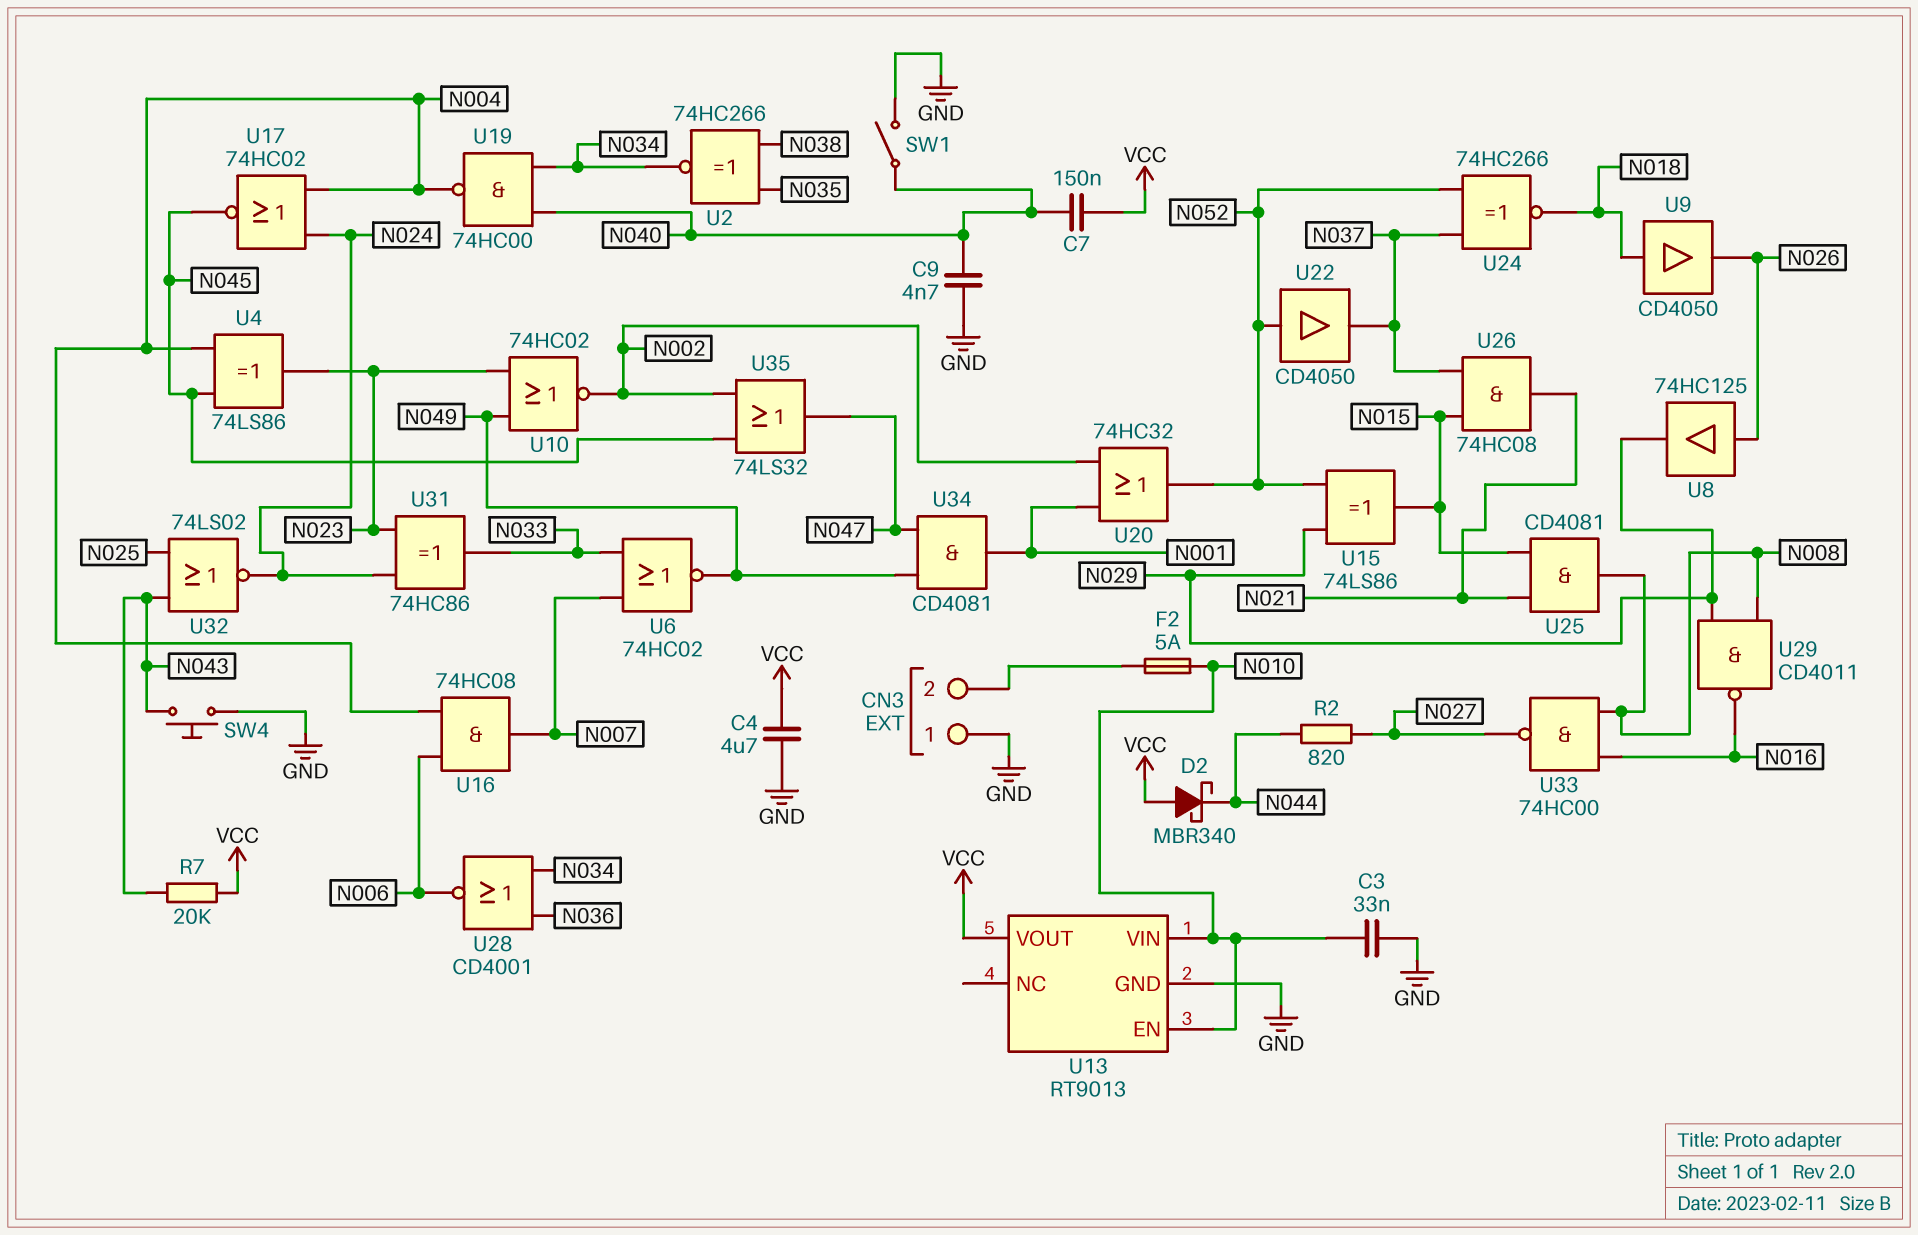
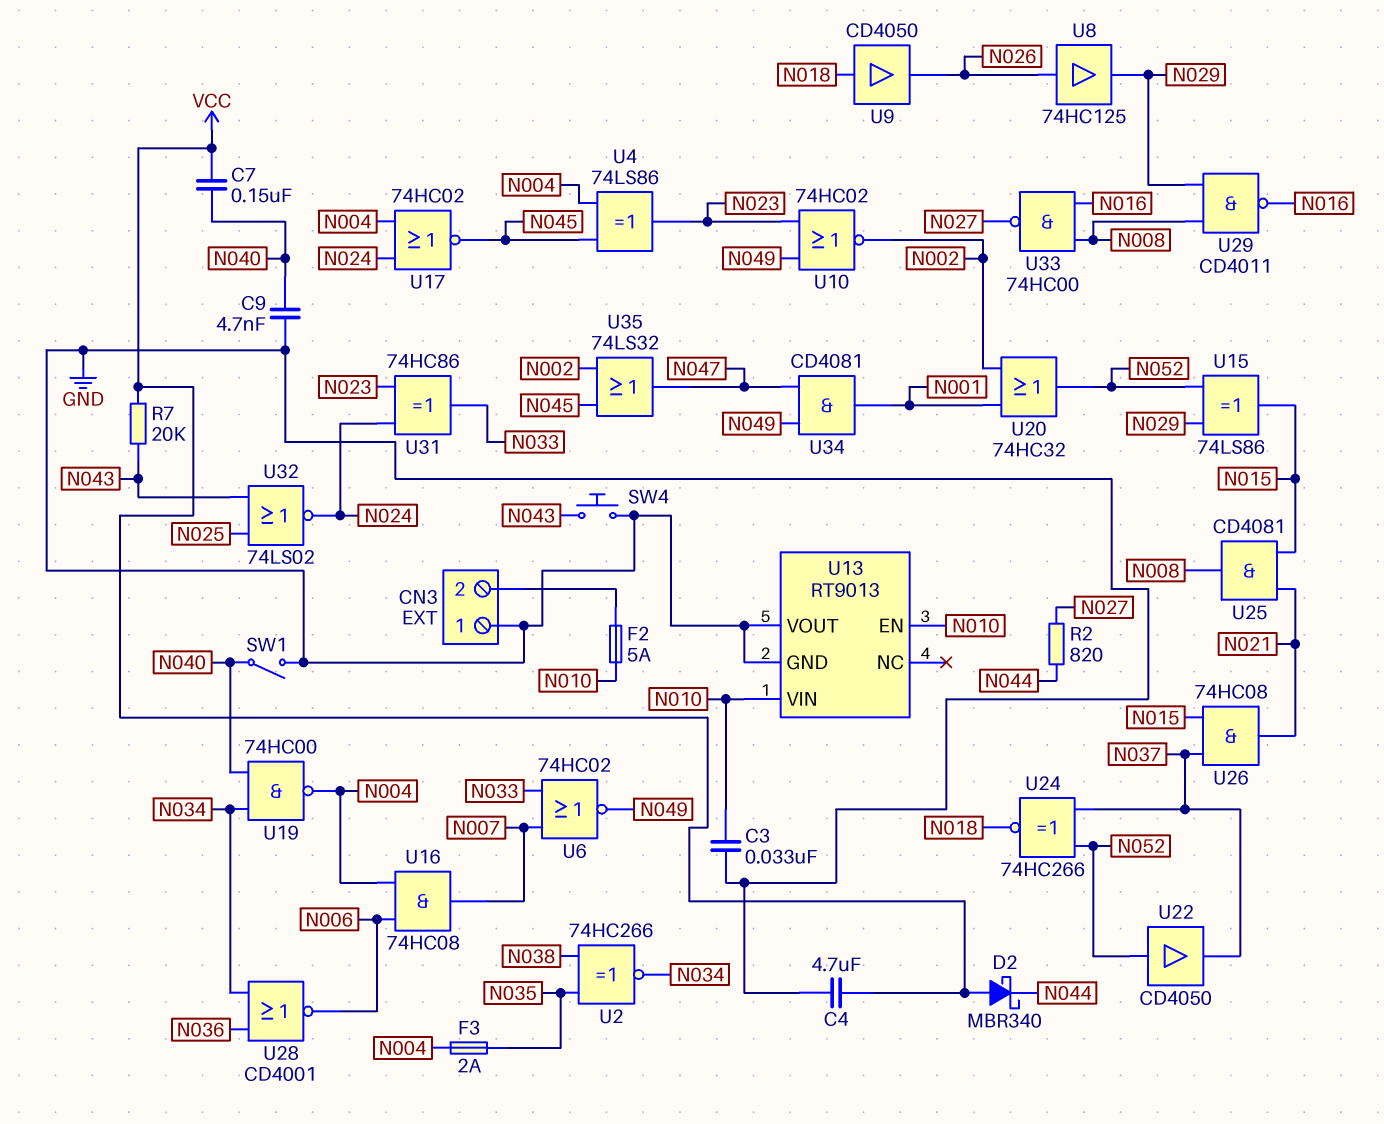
F3: none -> 2A (N004, N035)
U13 pin VOUT: VCC -> GND

